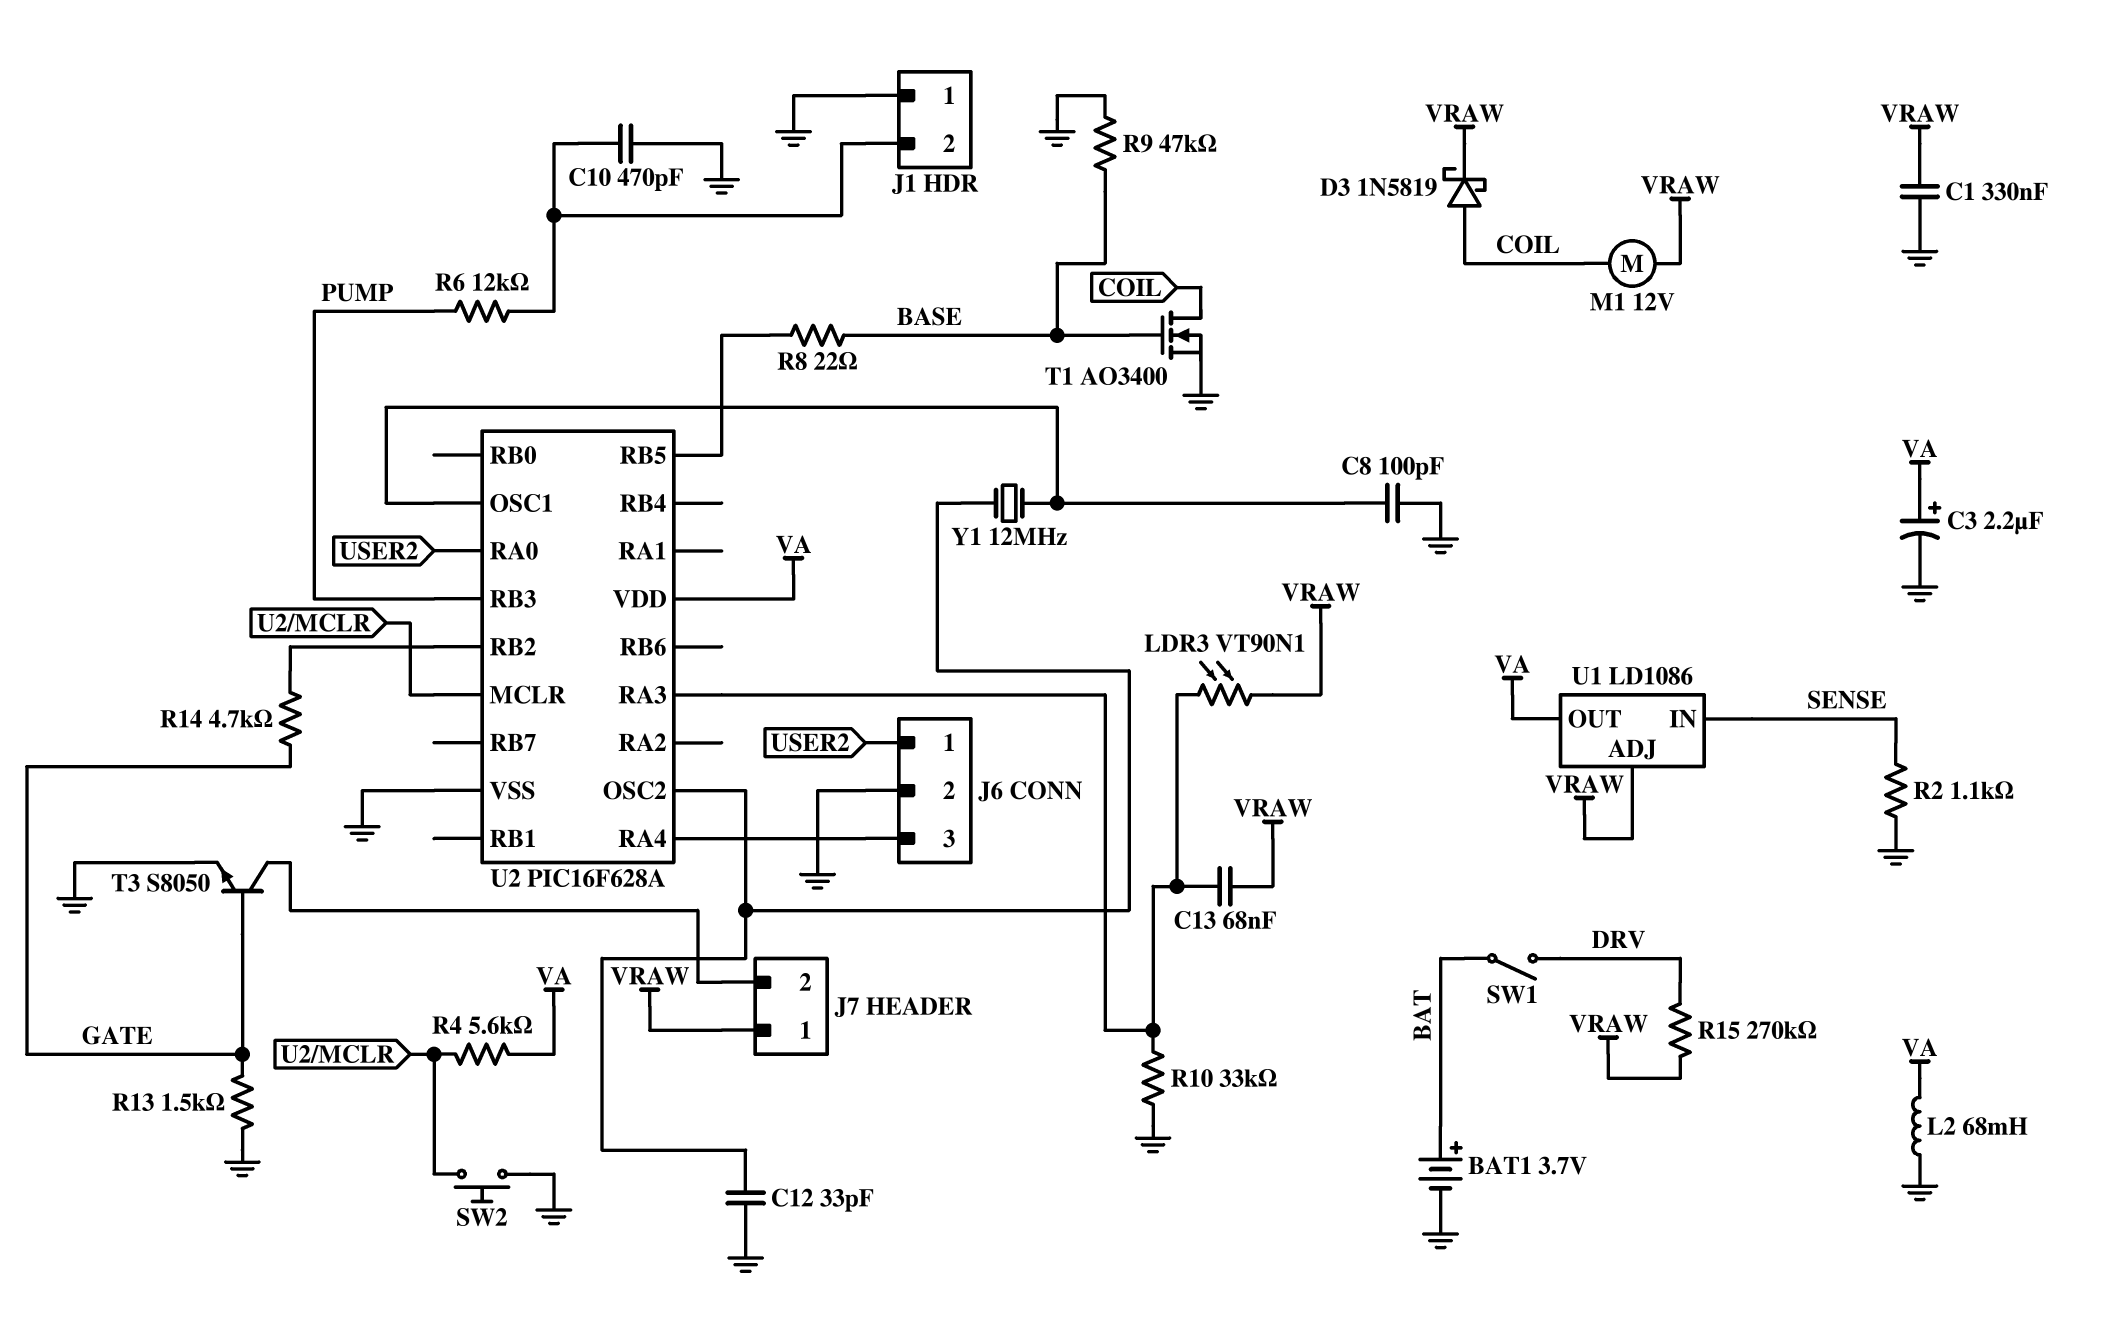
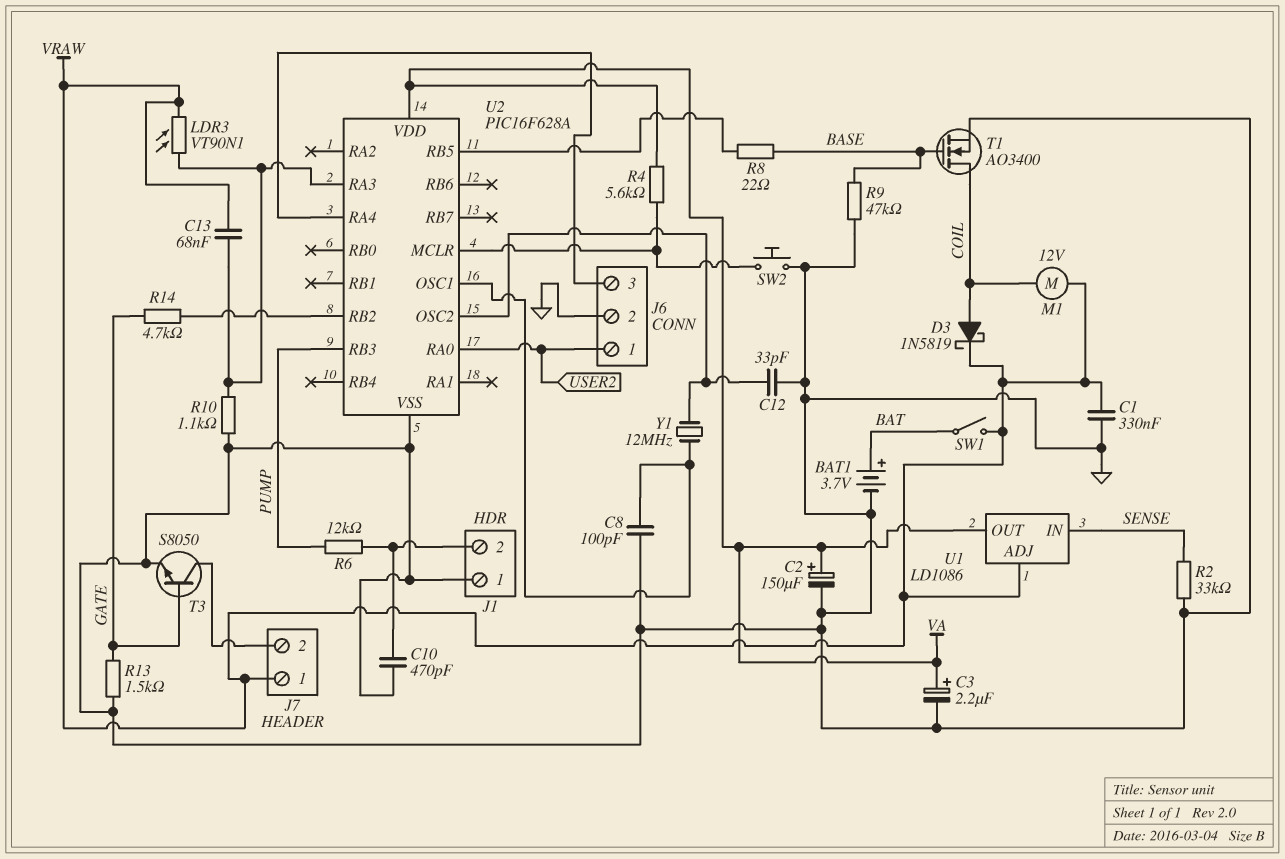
C2: none -> 150uF (plus VA, minus GND)
L2: 68mH (GND, VA) -> none
R2: 1.1k (GND, SENSE) -> 33k (GND, SENSE)
R10: 33k (GND, U2/RA3) -> 1.1k (GND, U2/RA3)
R15: 270k (DRV, VRAW) -> none
SW1: switch (BAT, DRV) -> switch (BAT, VRAW)

